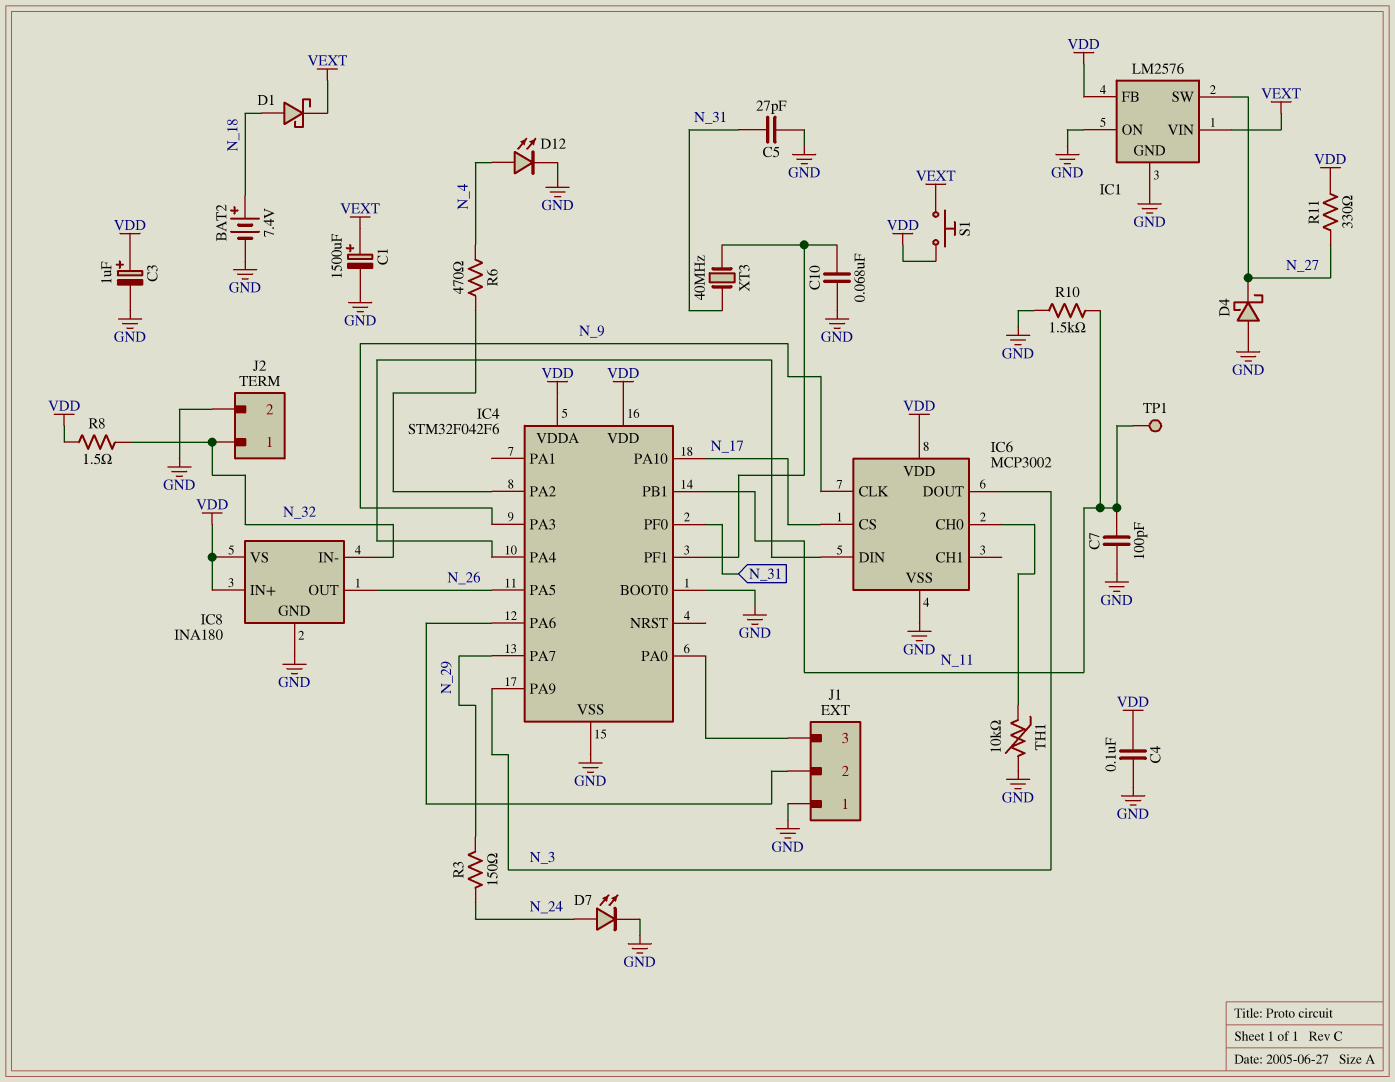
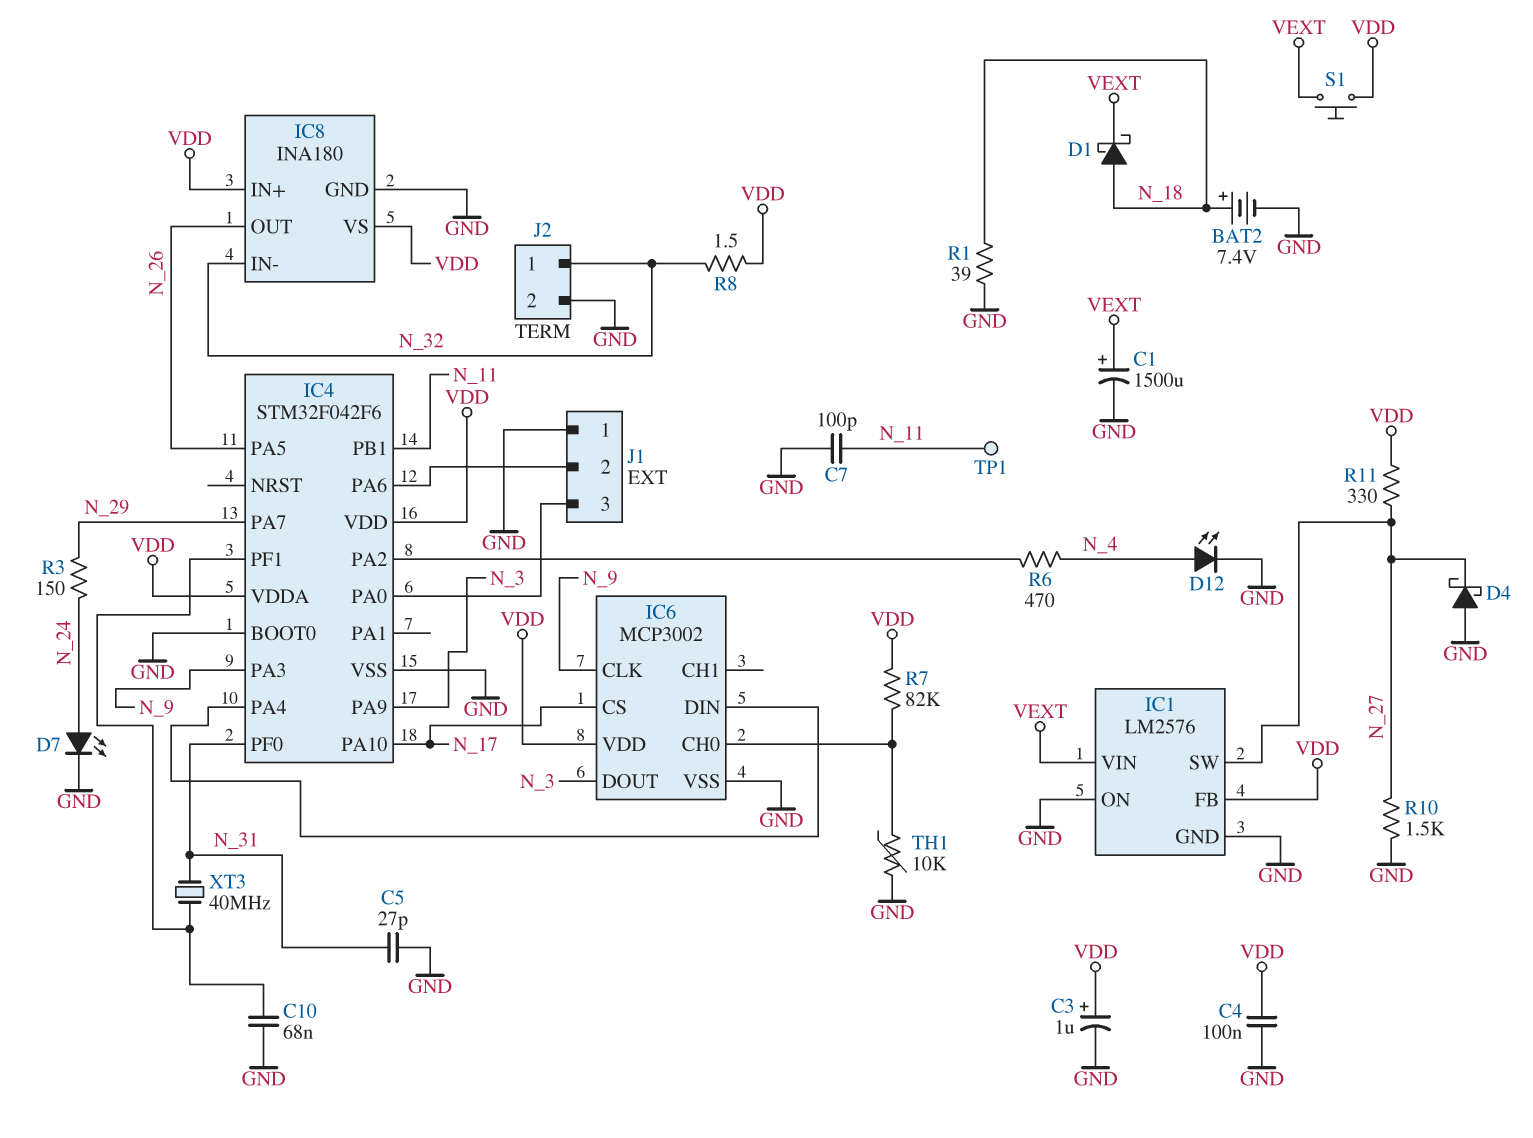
R1: none -> 39 (GND, N_18)
R7: none -> 82k (IC6/CH0, VDD)
R10: 1.5k (GND, N_11) -> 1.5k (GND, N_27)

